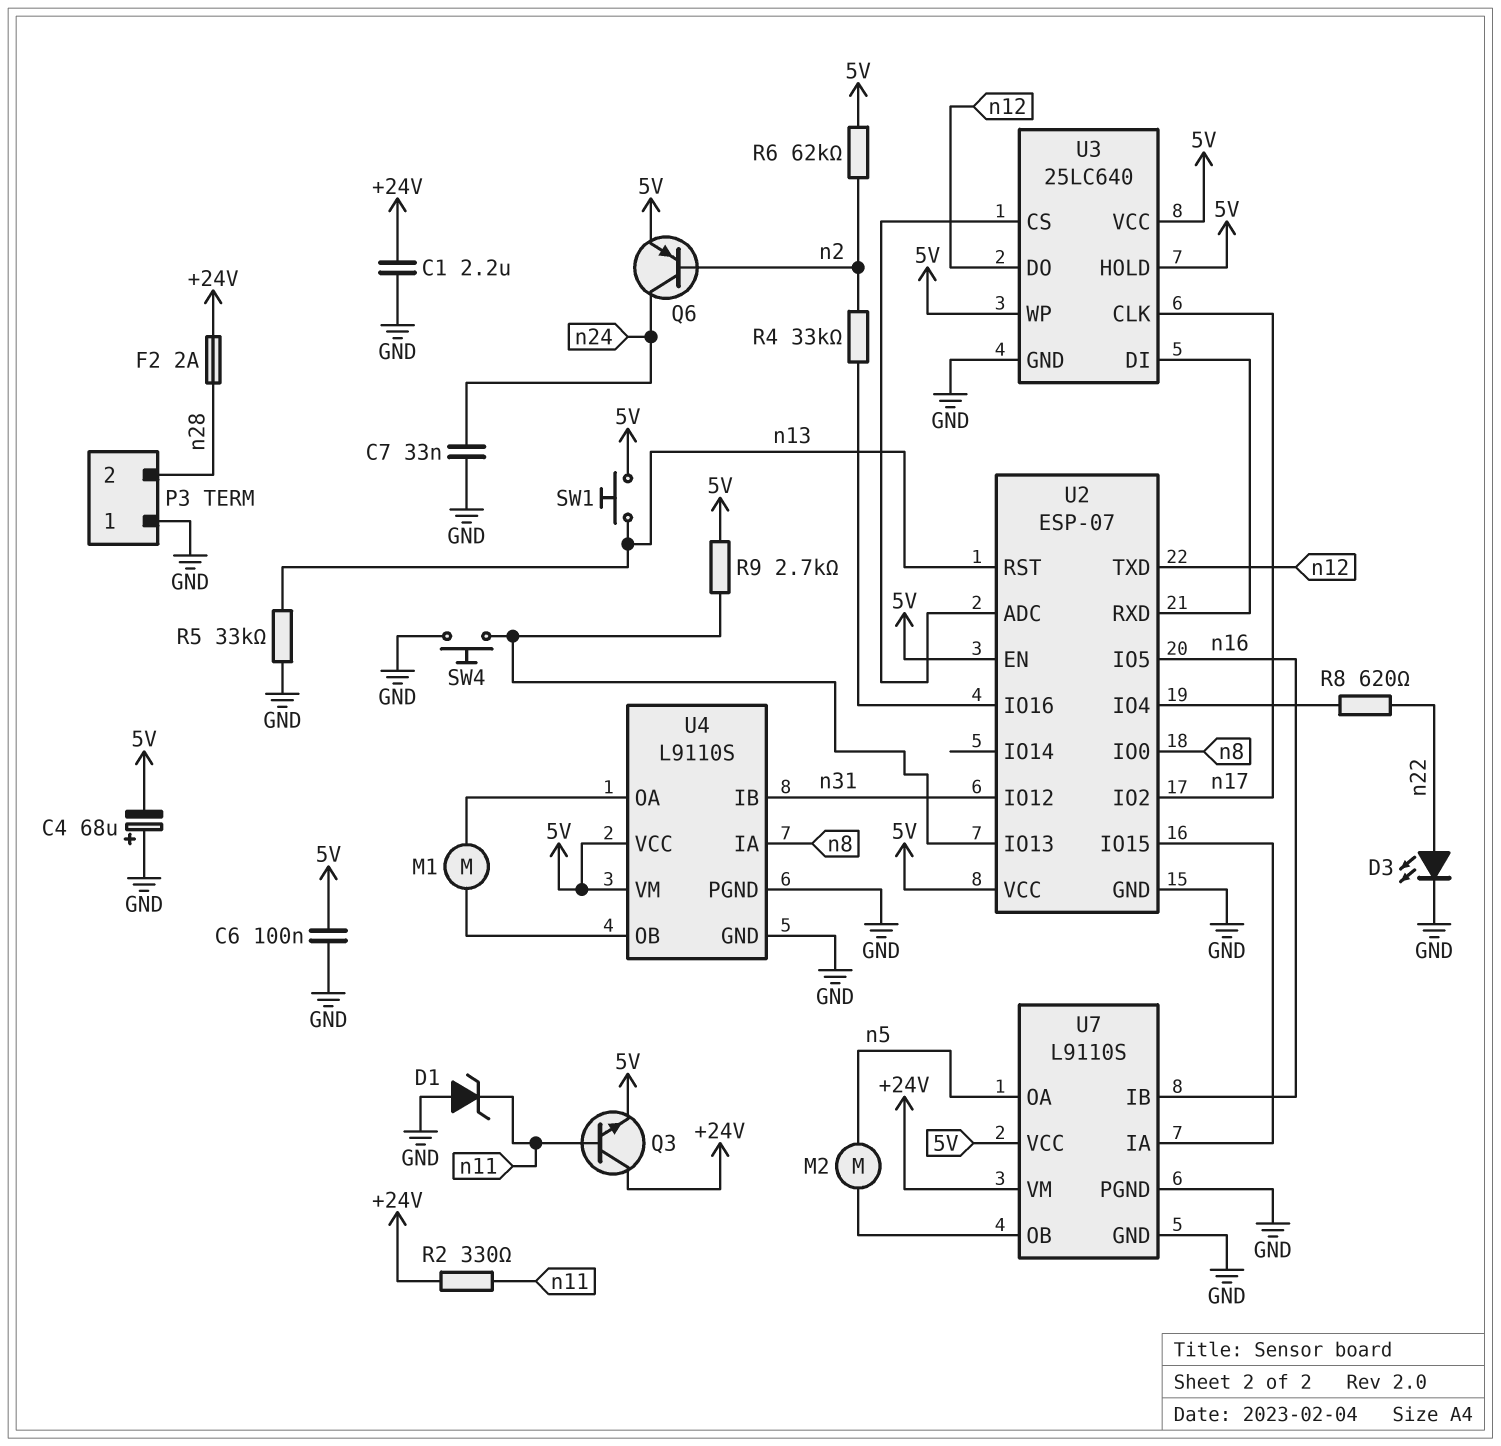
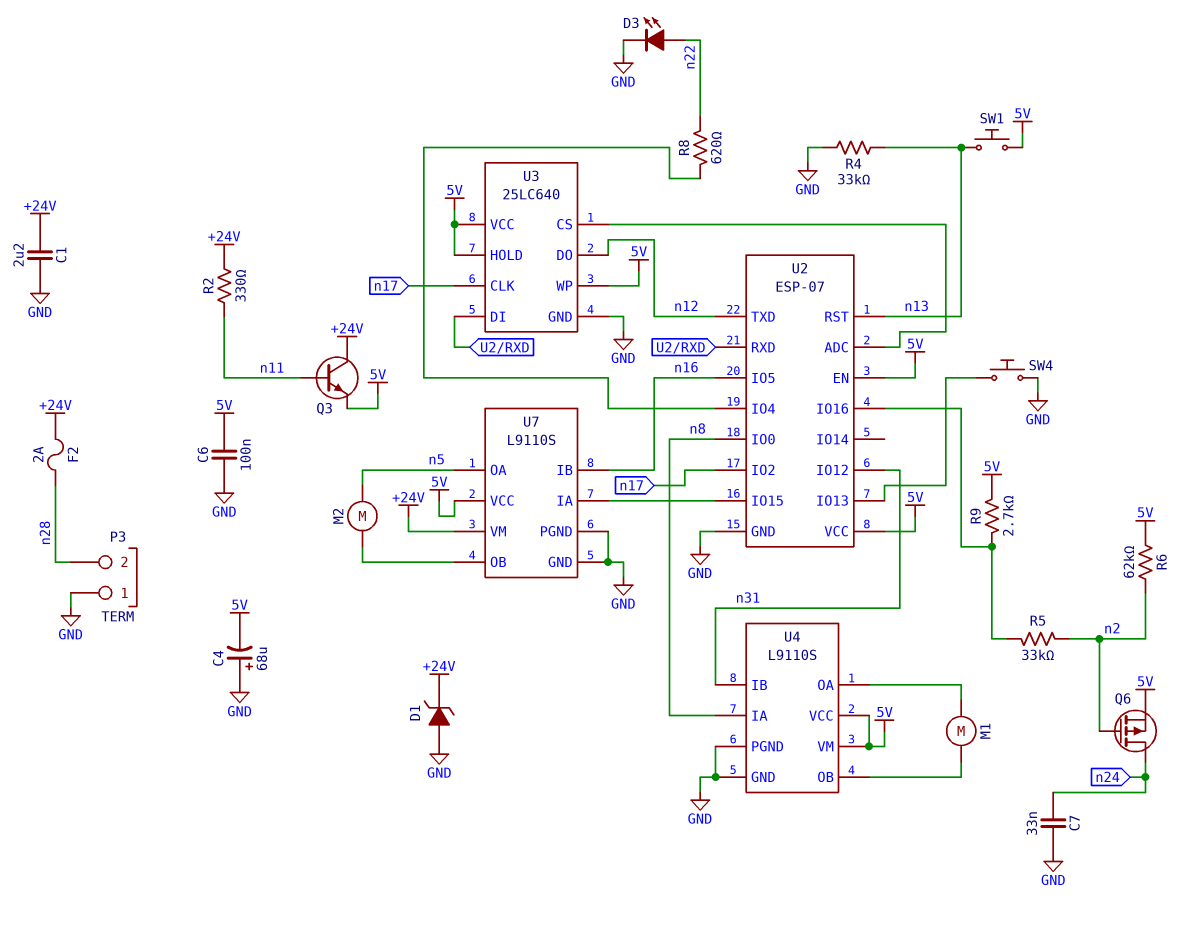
D1: zener (A GND, K n11) -> zener (A GND, K +24V)
Q6: PNP (B n2, C n24, E 5V) -> PMOS (G n2, D n24, S 5V)
R4: 33k (U2/IO16, n2) -> 33k (GND, n13)
R5: 33k (GND, n13) -> 33k (U2/IO16, n2)
R9: 2.7k (5V, U2/IO13) -> 2.7k (5V, U2/IO16)

